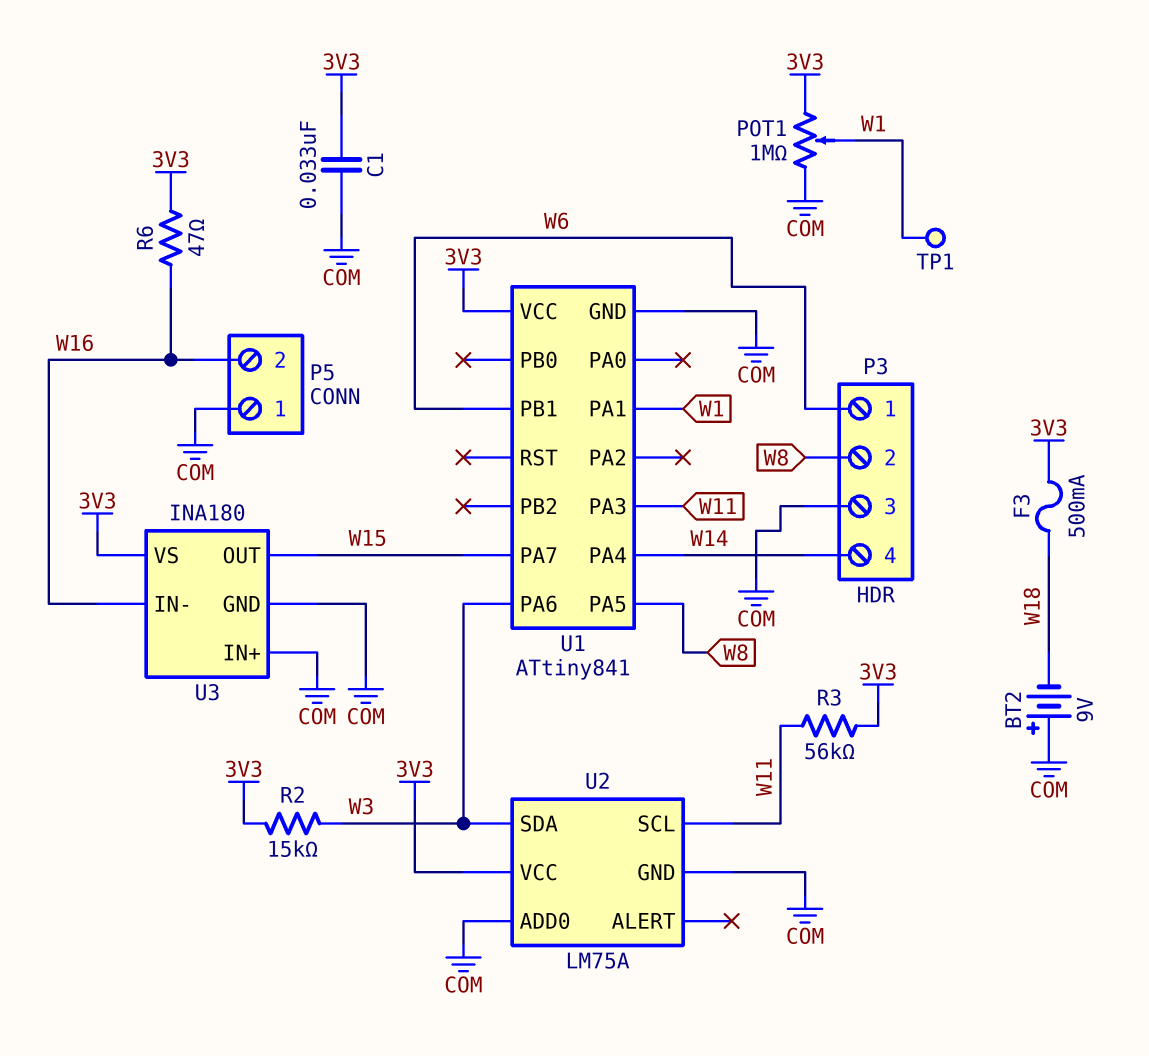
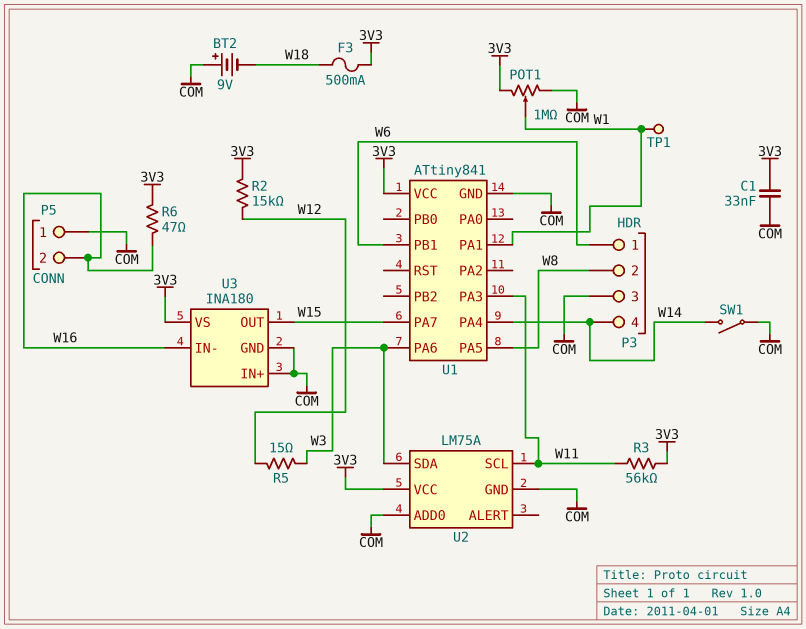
R2: 15k (3V3, W3) -> 15k (3V3, W12)
R5: none -> 15 (W3, W12)
SW1: none -> switch (COM, W14)

